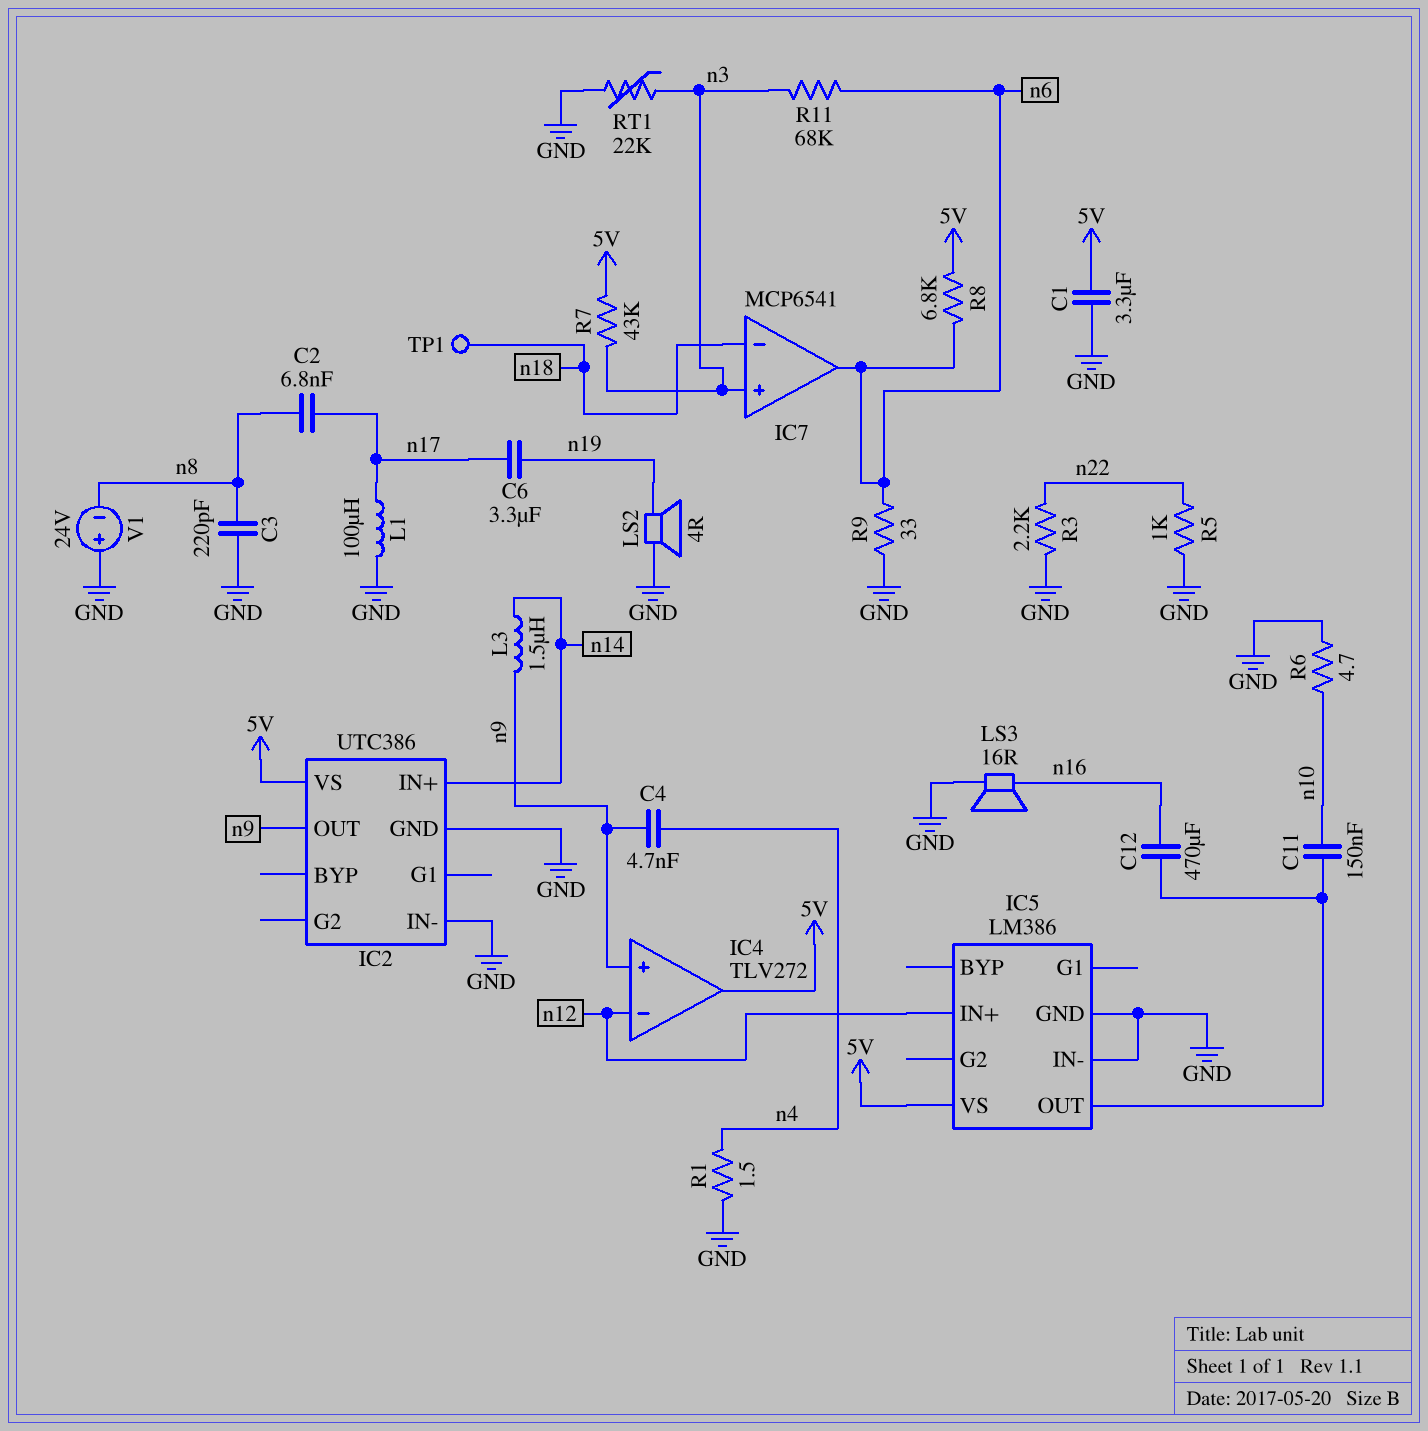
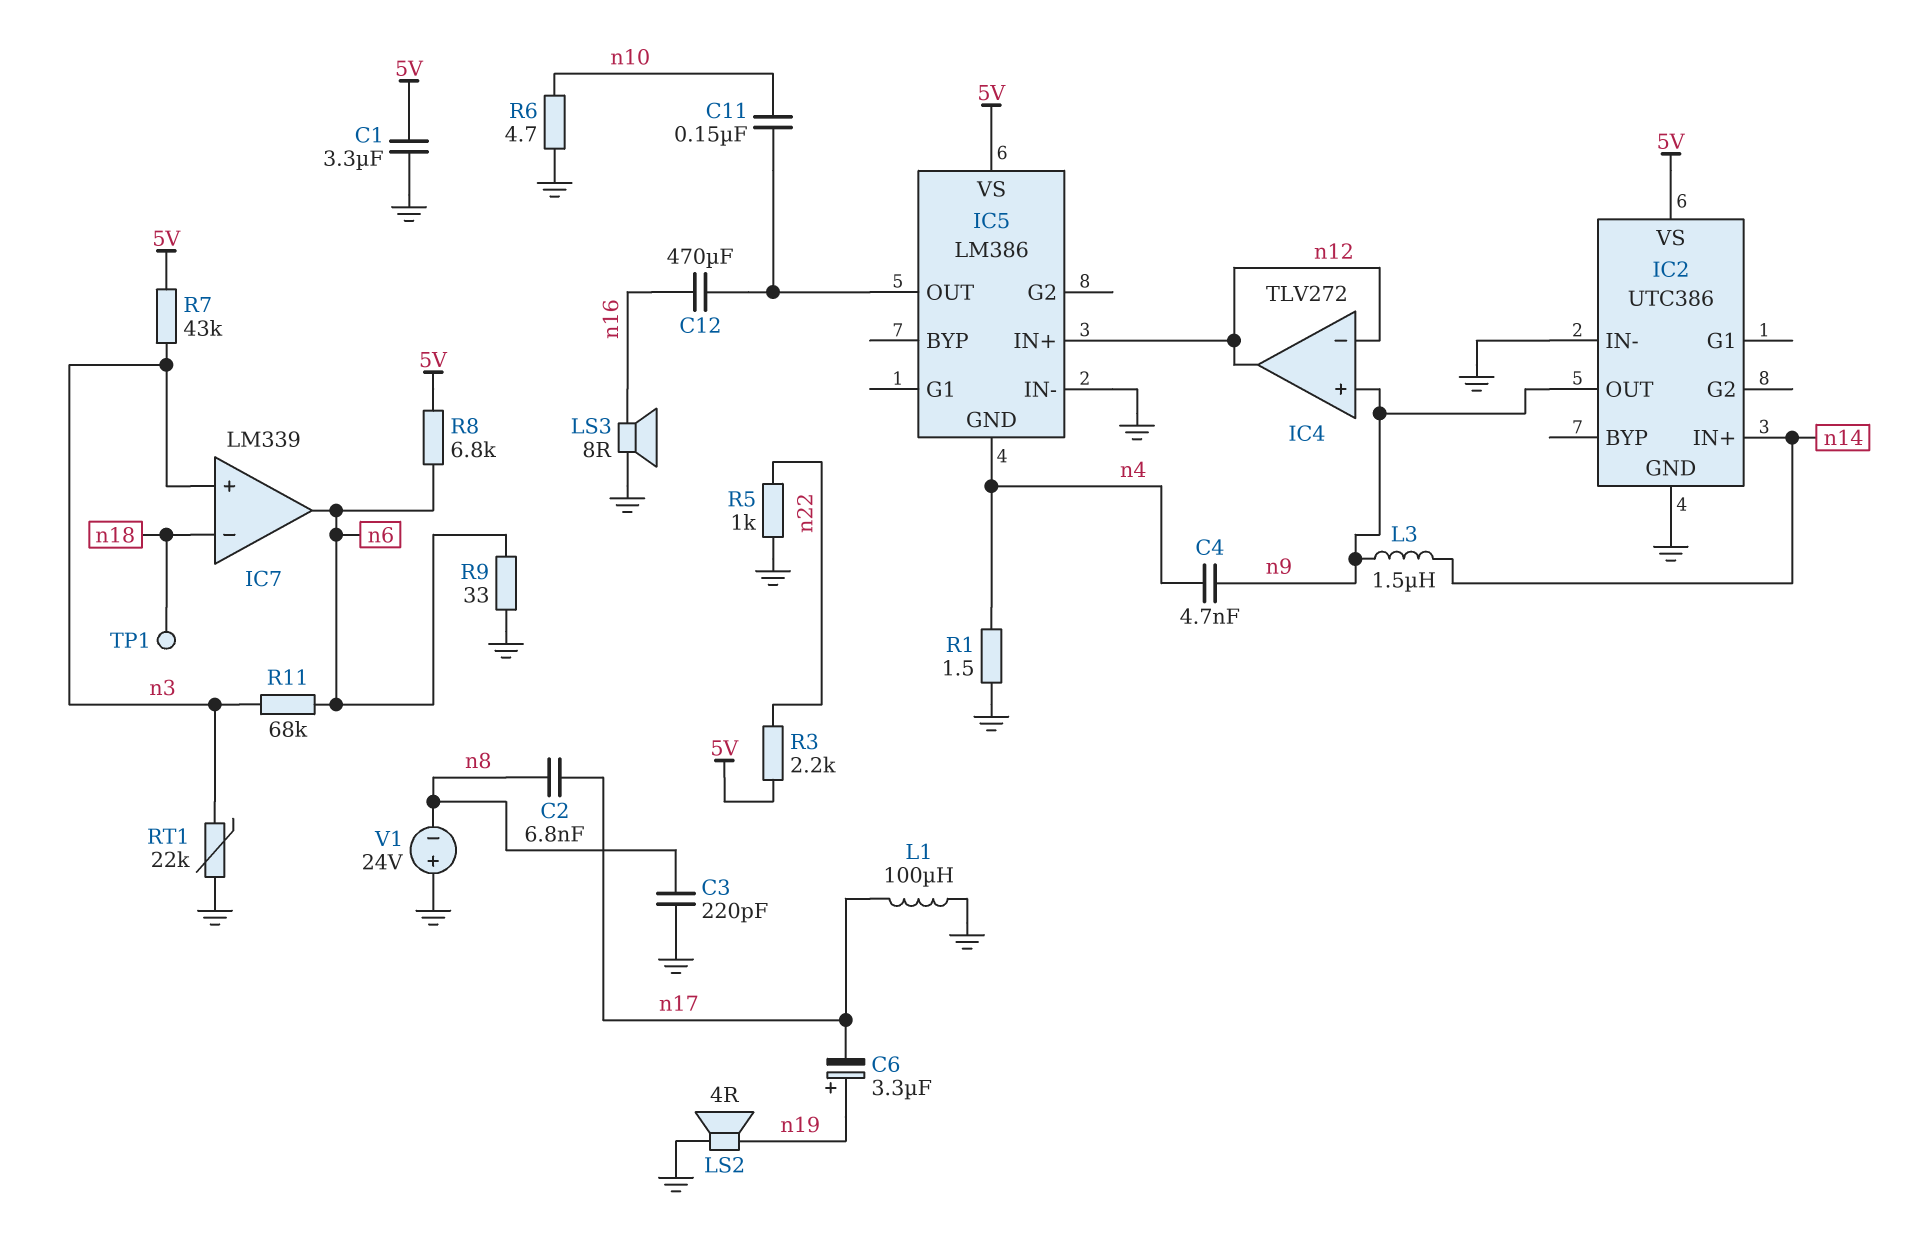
C6: 3.3uF (n17, n19) -> 3.3uF (plus n19, minus n17)
IC4 pin out: 5V -> n12
IC5 pin GND: GND -> n4
IC7: MCP6541 -> LM339
LS3: speaker 16R (GND, n16) -> speaker 8R (GND, n16)
R3: 2.2k (GND, n22) -> 2.2k (5V, n22)

